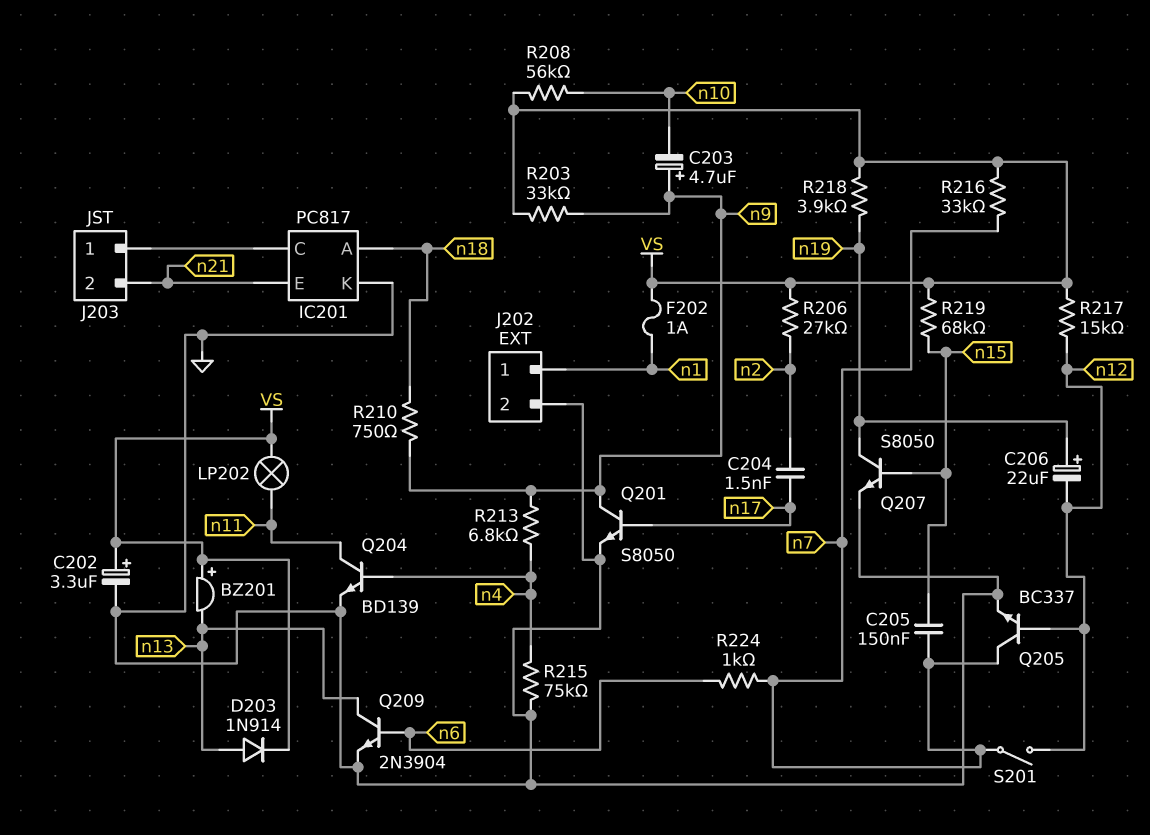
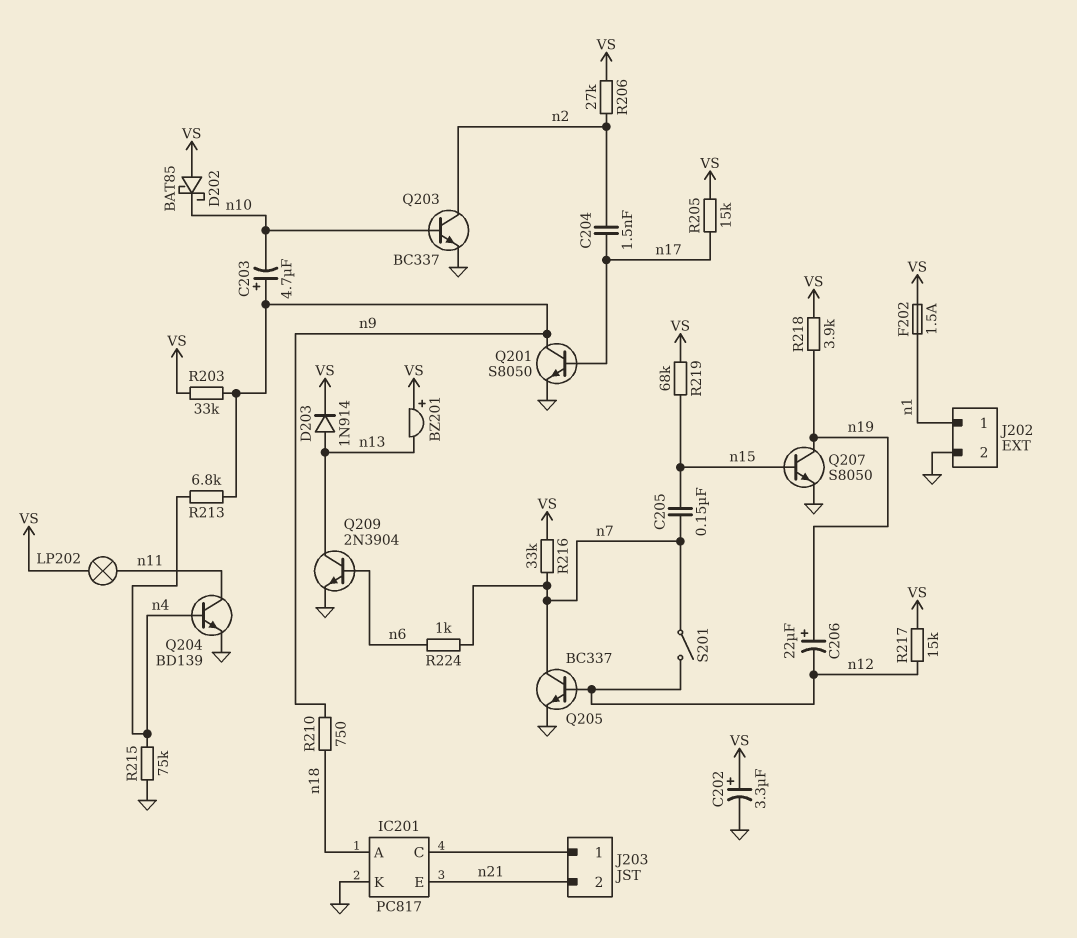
D202: none -> schottky BAT85 (A VS, K n10)
F202: 1A (VS, n1) -> 1.5A (VS, n1)
Q203: none -> NPN BC337 (B n10, C n2, E GND)
R205: none -> 15k (VS, n17)
R208: 56k (VS, n10) -> none

